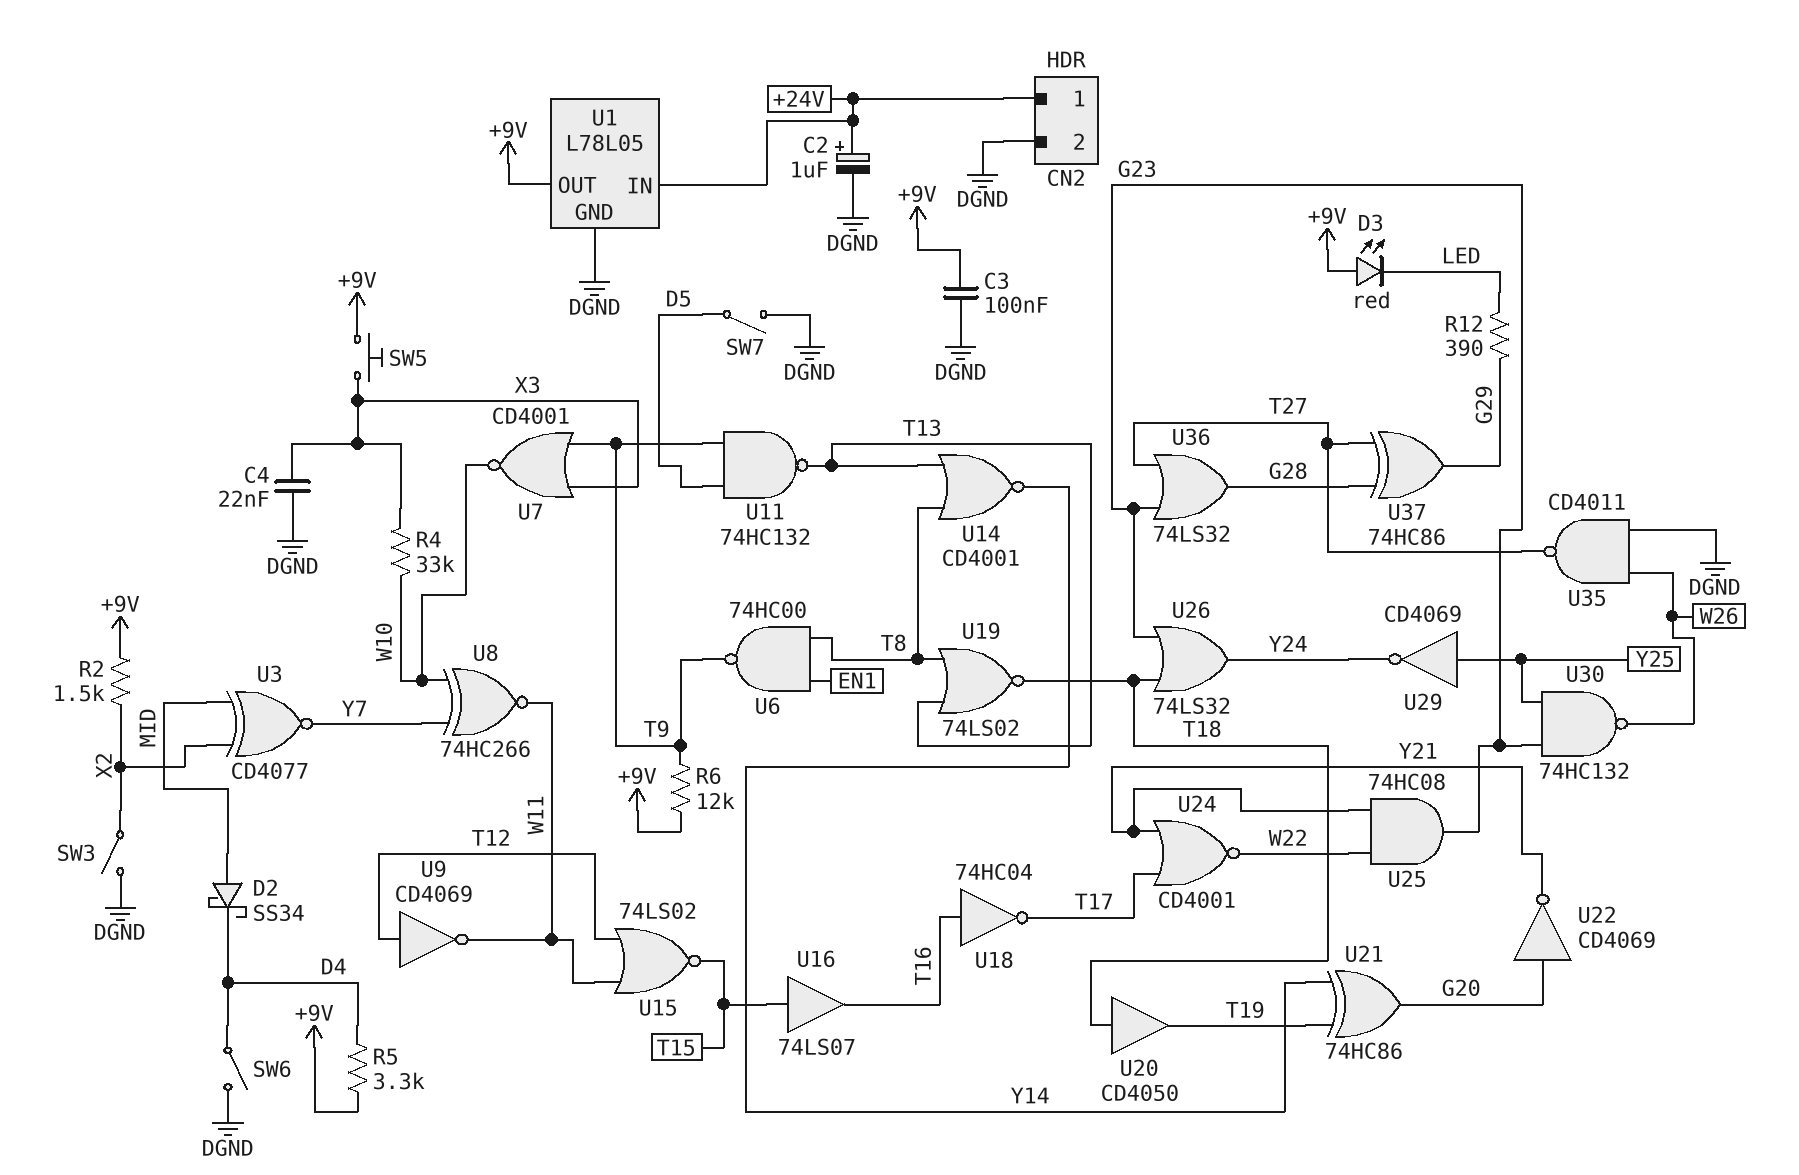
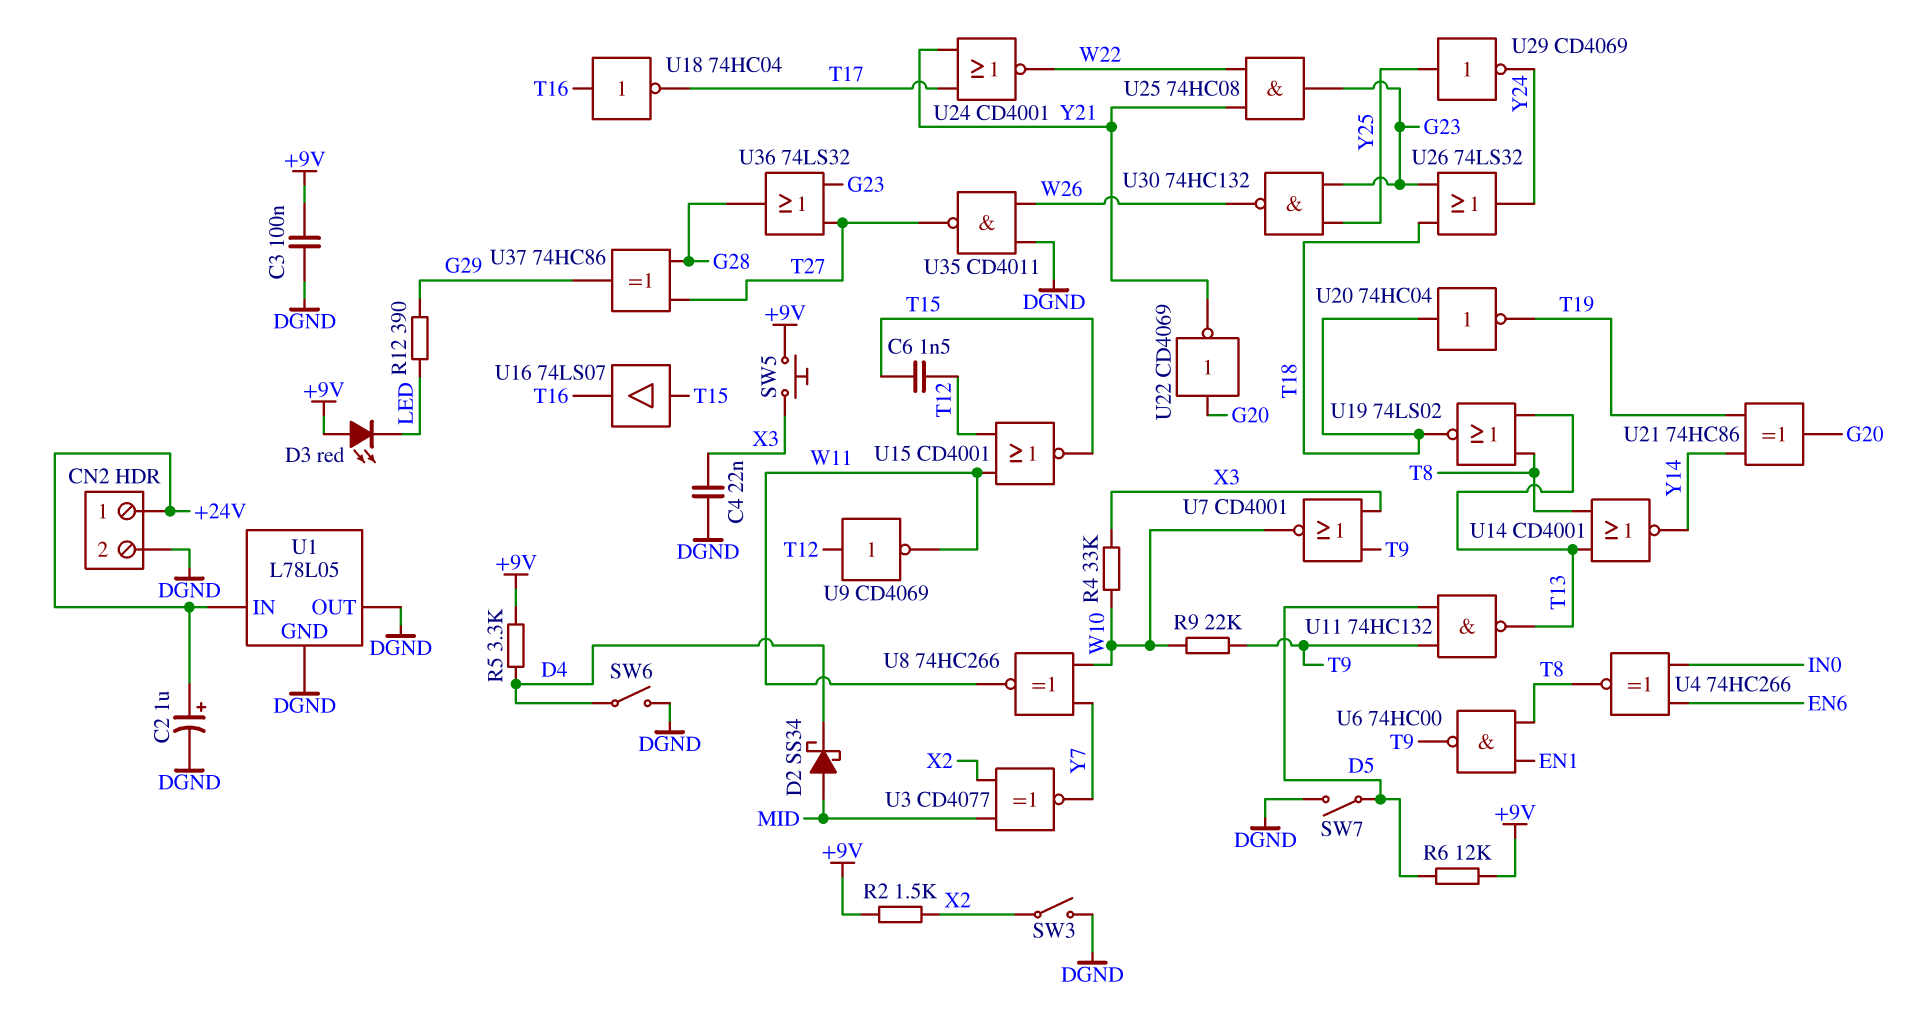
C6: none -> 1.5nF (T12, T15)
R6: 12k (+9V, T9) -> 12k (+9V, D5)
R9: none -> 22k (T9, W10)
U1 pin OUT: +9V -> DGND
U4: none -> XNOR 74HC266 (in EN6, in IN0, out T8)
U15: NOR 74LS02 (in T12, in W11, out T15) -> NOR CD4001 (in T12, in W11, out T15)
U20: buffer CD4050 (in T18, out T19) -> NOT 74HC04 (in T18, out T19)

